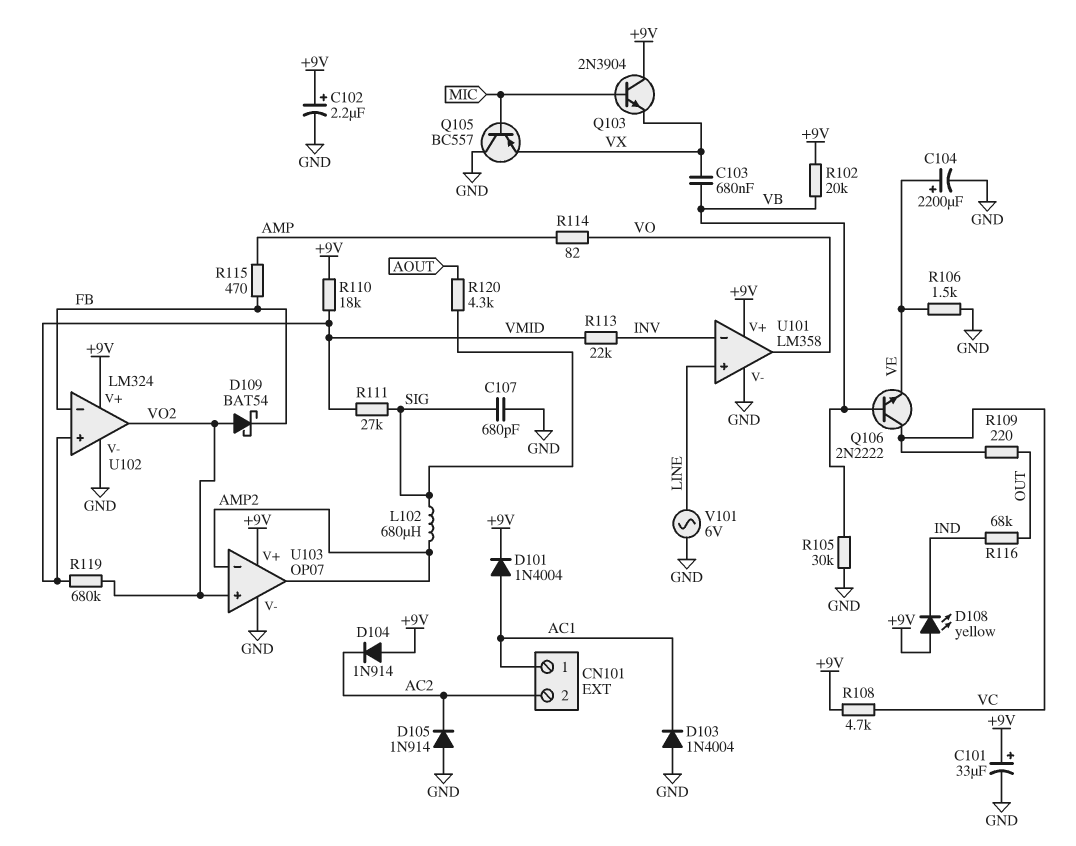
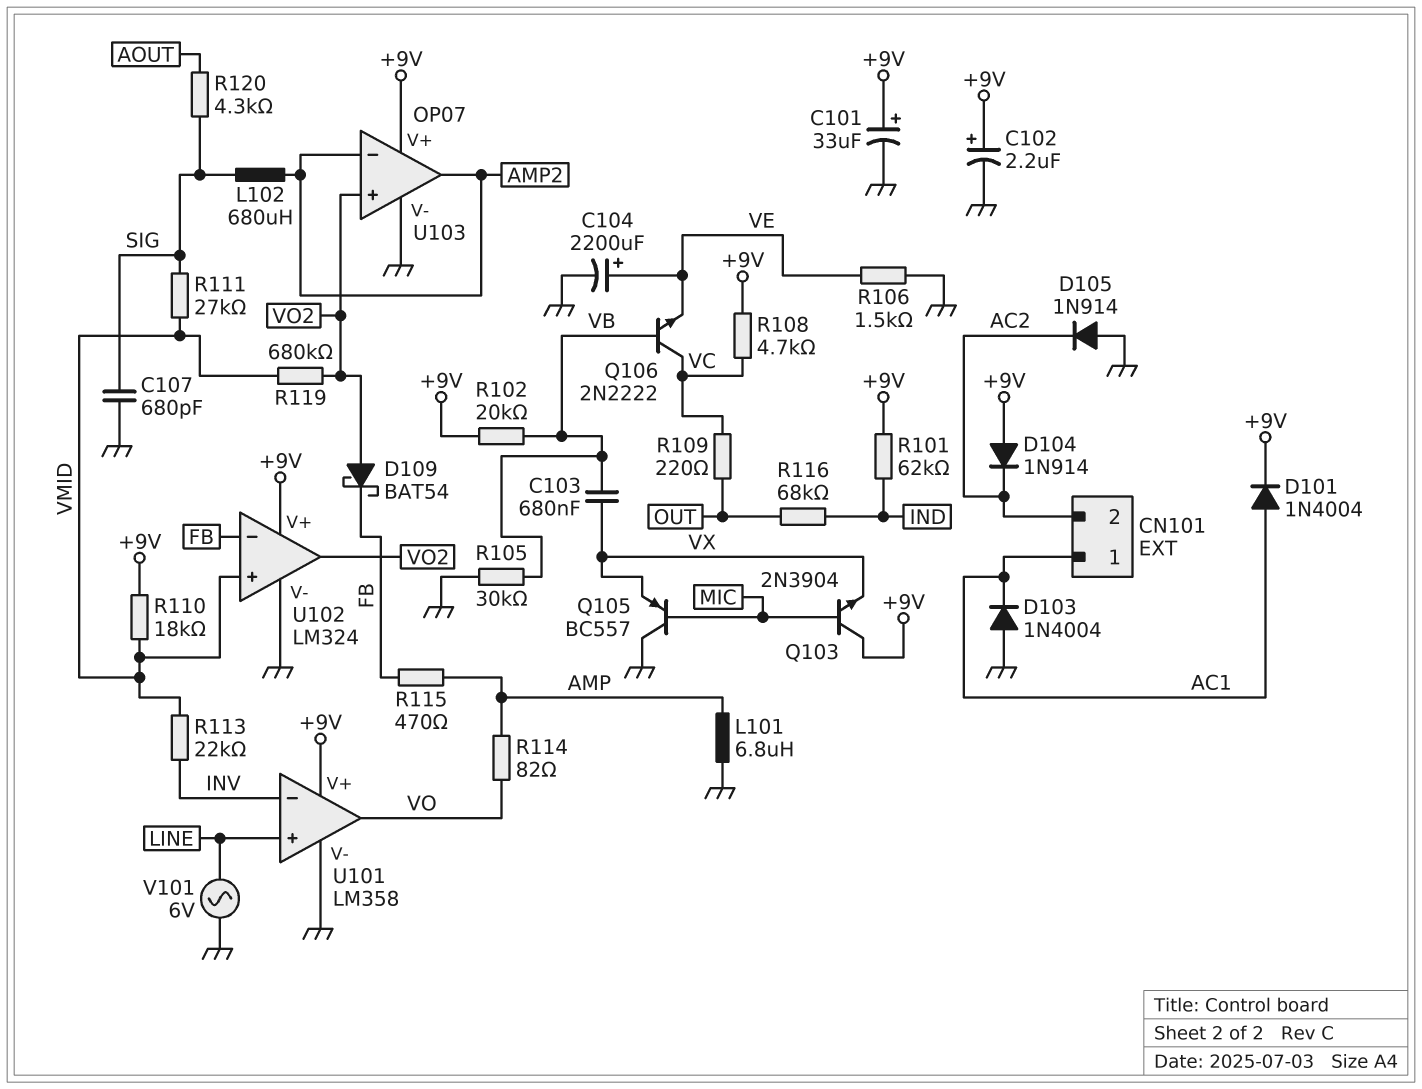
D108: LED yellow (A +9V, K IND) -> none
L101: none -> 6.8uH (AMP, GND)
R101: none -> 62k (+9V, IND)

